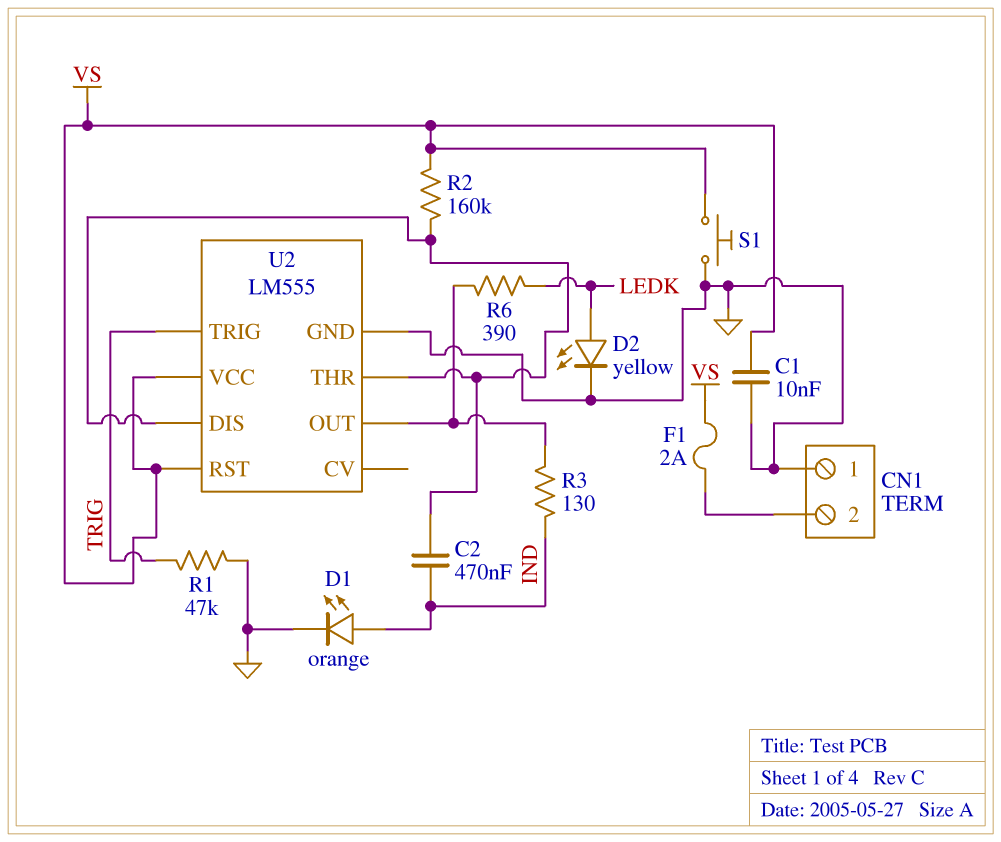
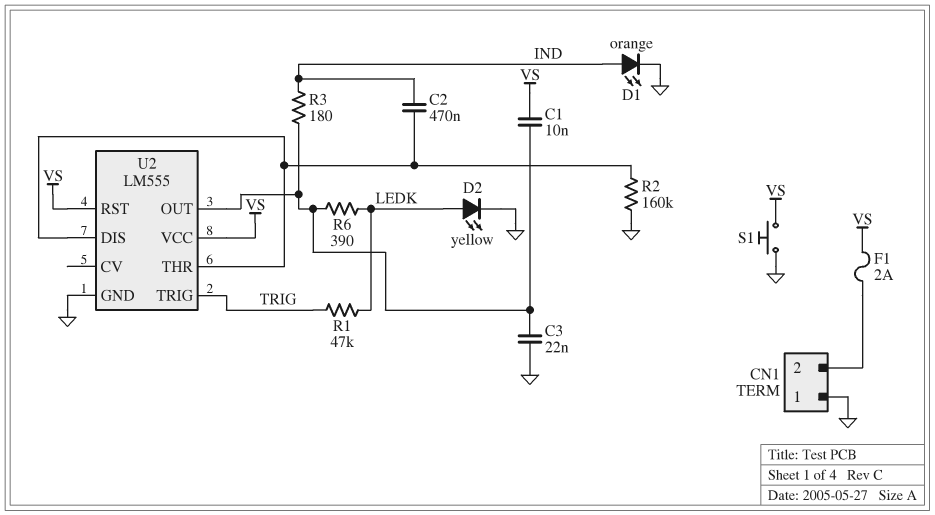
C1: 10nF (GND, VS) -> 10nF (U2/OUT, VS)
C3: none -> 22nF (GND, U2/OUT)
R1: 47k (GND, TRIG) -> 47k (LEDK, TRIG)
R2: 160k (U2/DIS, VS) -> 160k (GND, U2/DIS)
R3: 130 (IND, U2/OUT) -> 180 (IND, U2/OUT)

